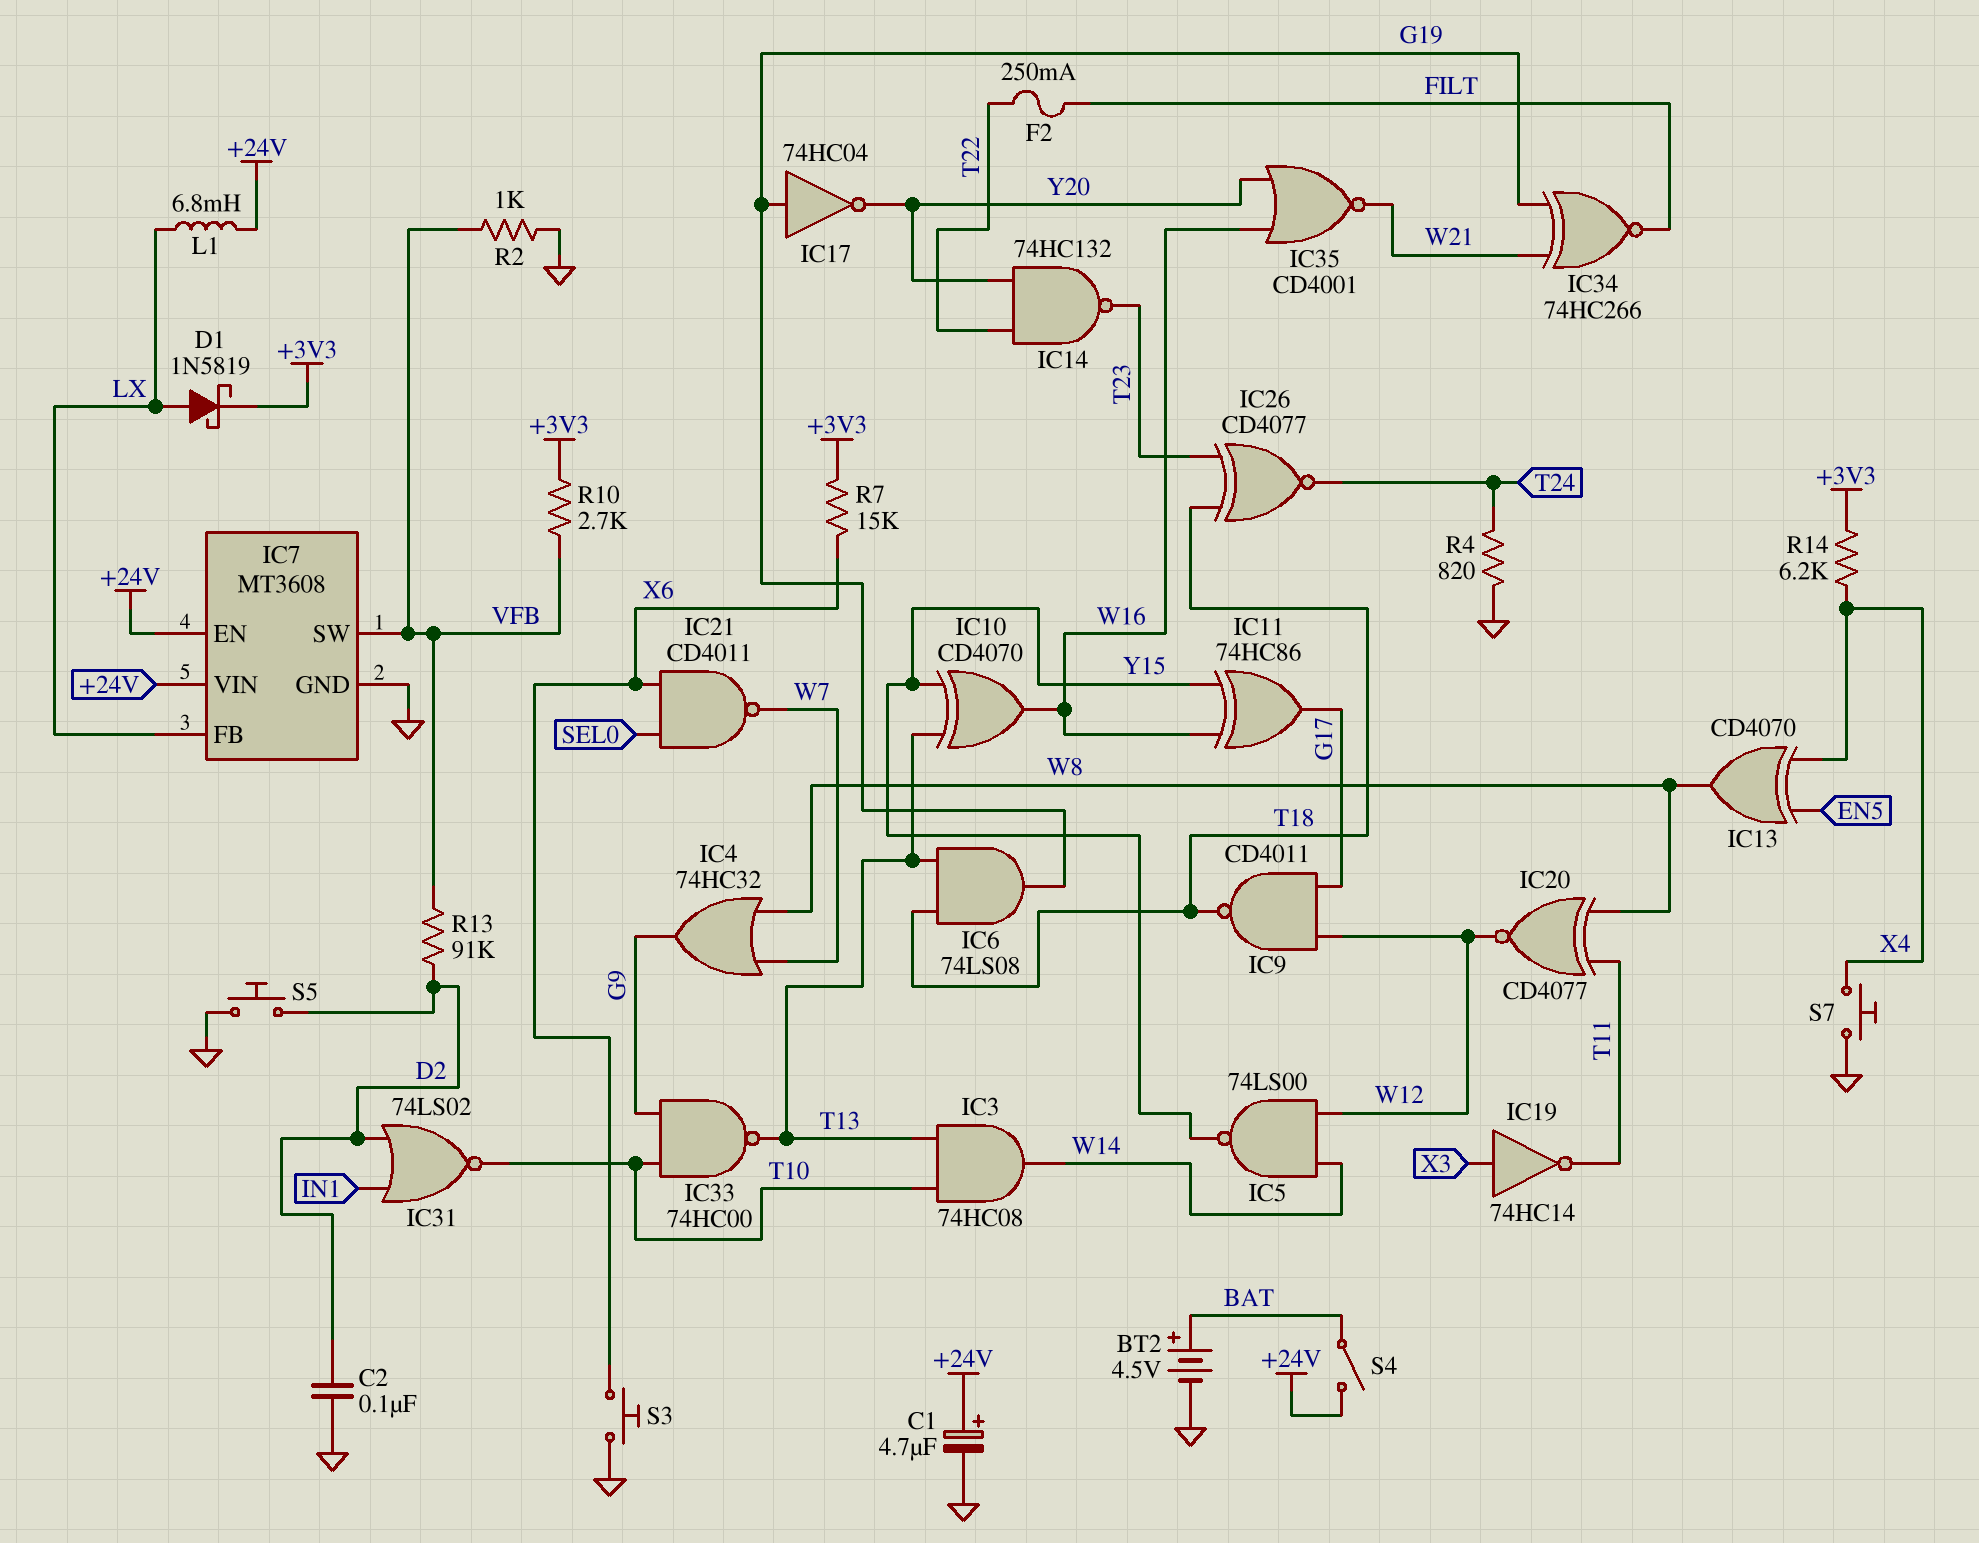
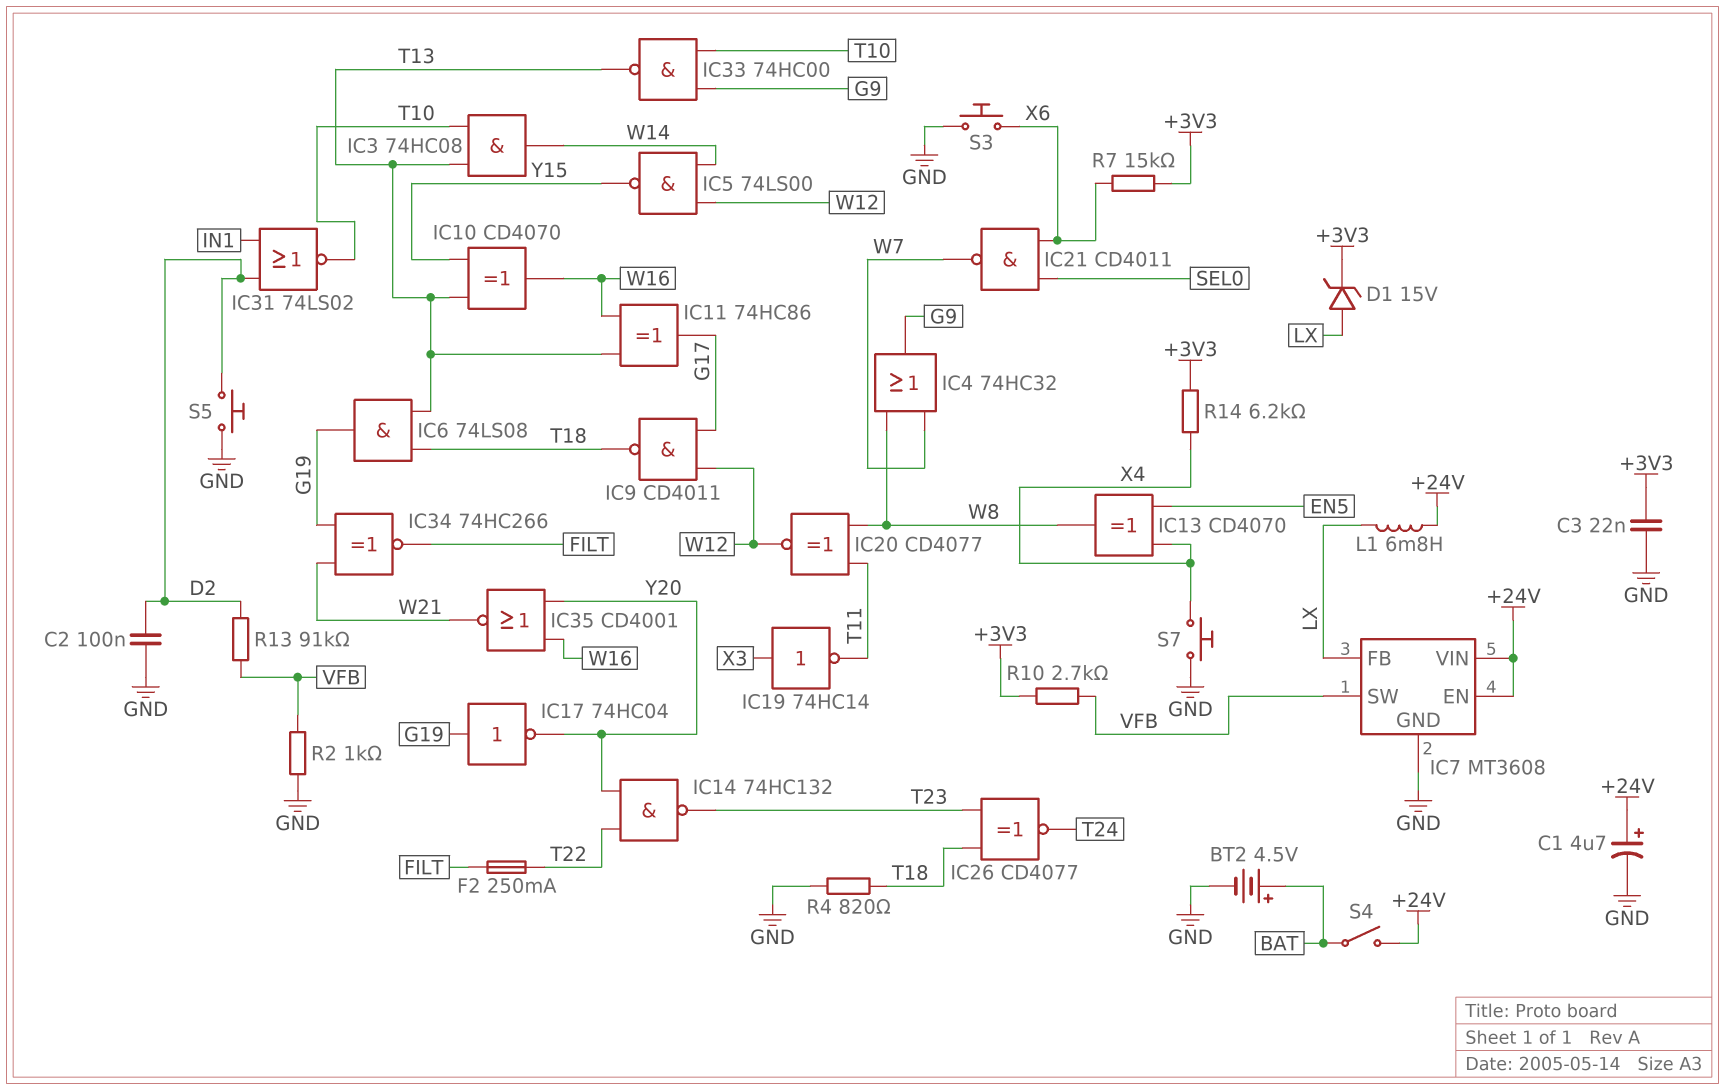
C3: none -> 22nF (+3V3, GND)
D1: schottky 1N5819 (A LX, K +3V3) -> zener 15V (A LX, K +3V3)
IC11: XOR 74HC86 (in W16, in Y15, out G17) -> XOR 74HC86 (in T13, in W16, out G17)
R4: 820 (GND, T24) -> 820 (GND, T18)

